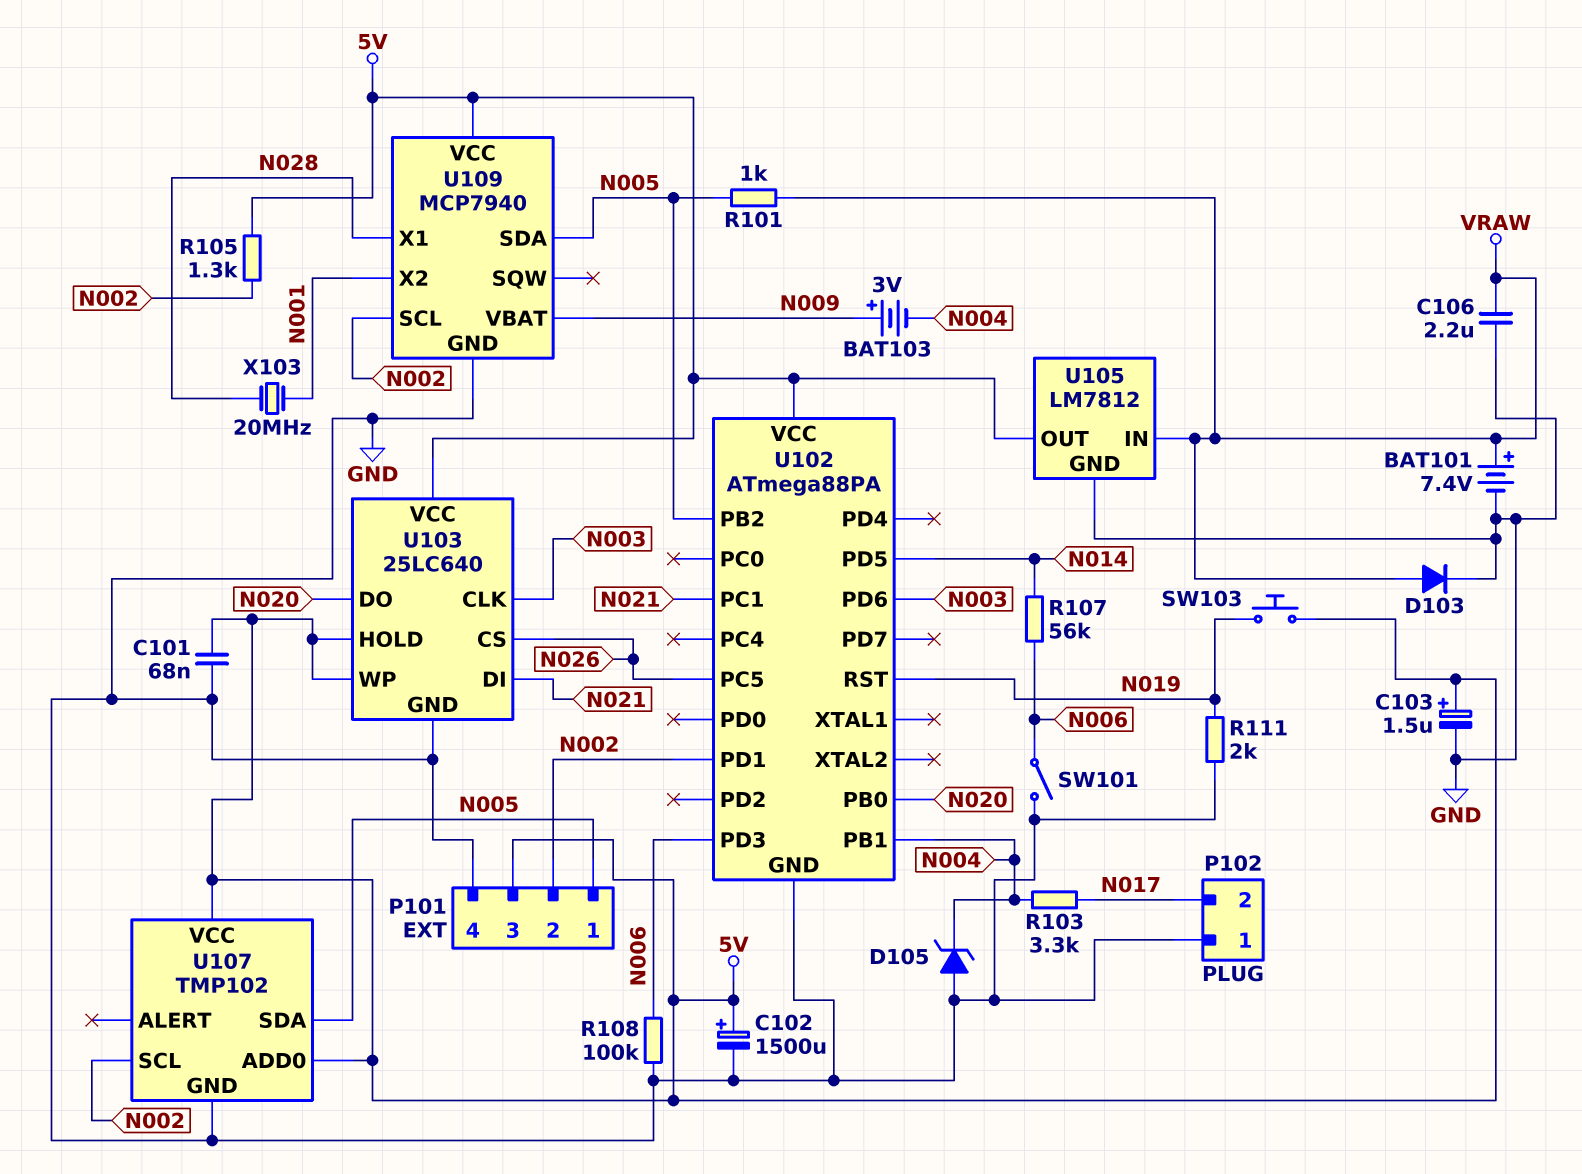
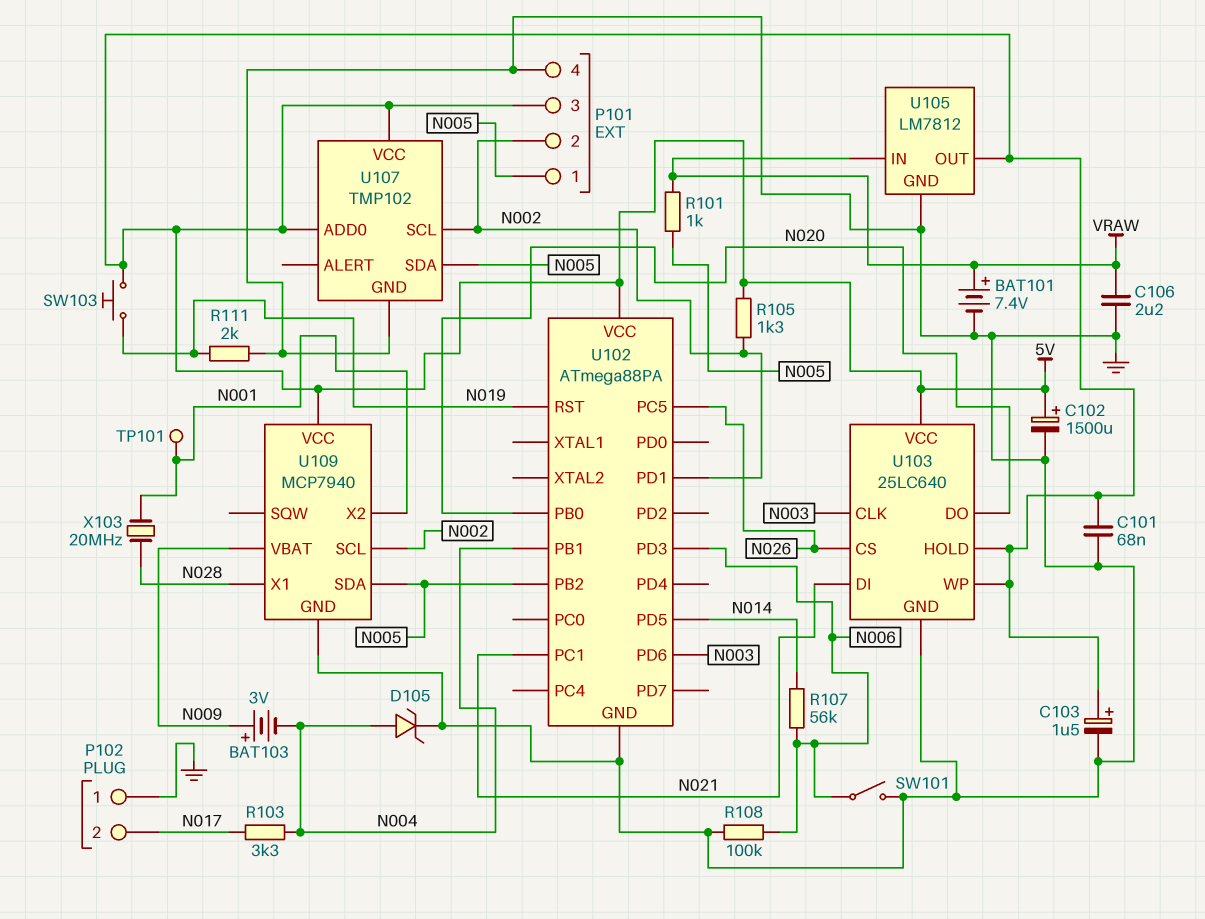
D103: diode (A VRAW, K GND) -> none
D105: zener (A GND, K N004) -> zener (A N004, K GND)
TP101: none -> test point (N001)

